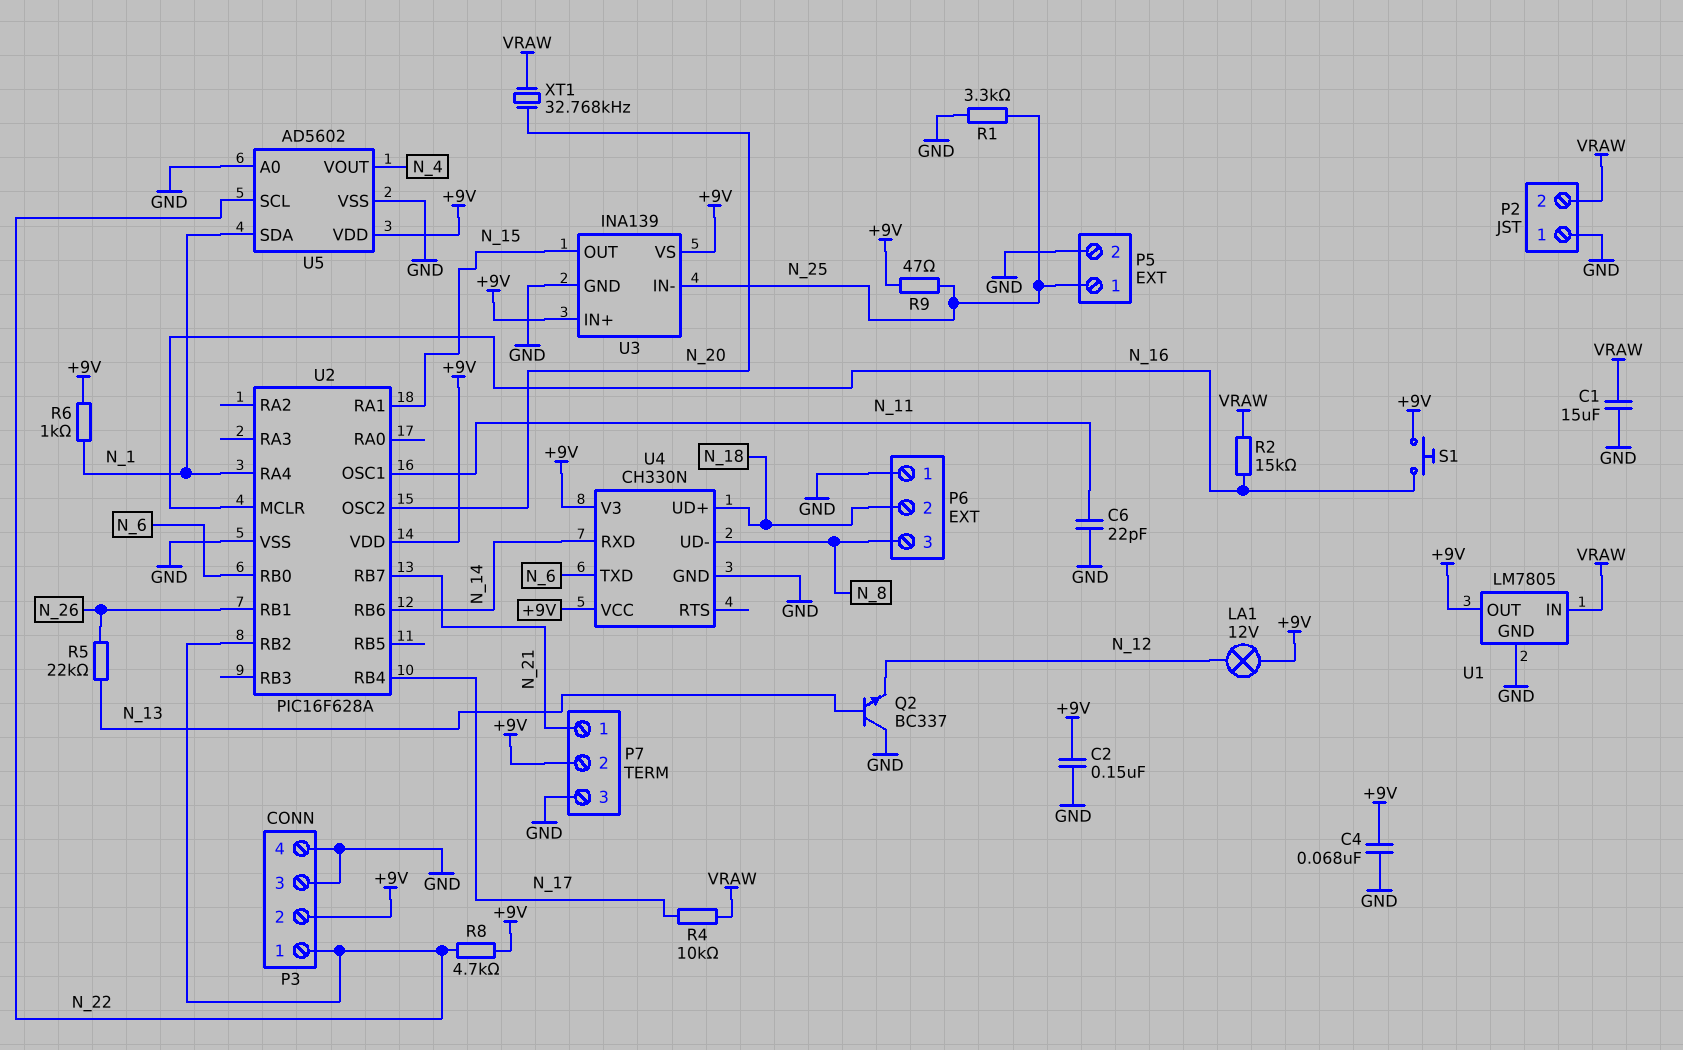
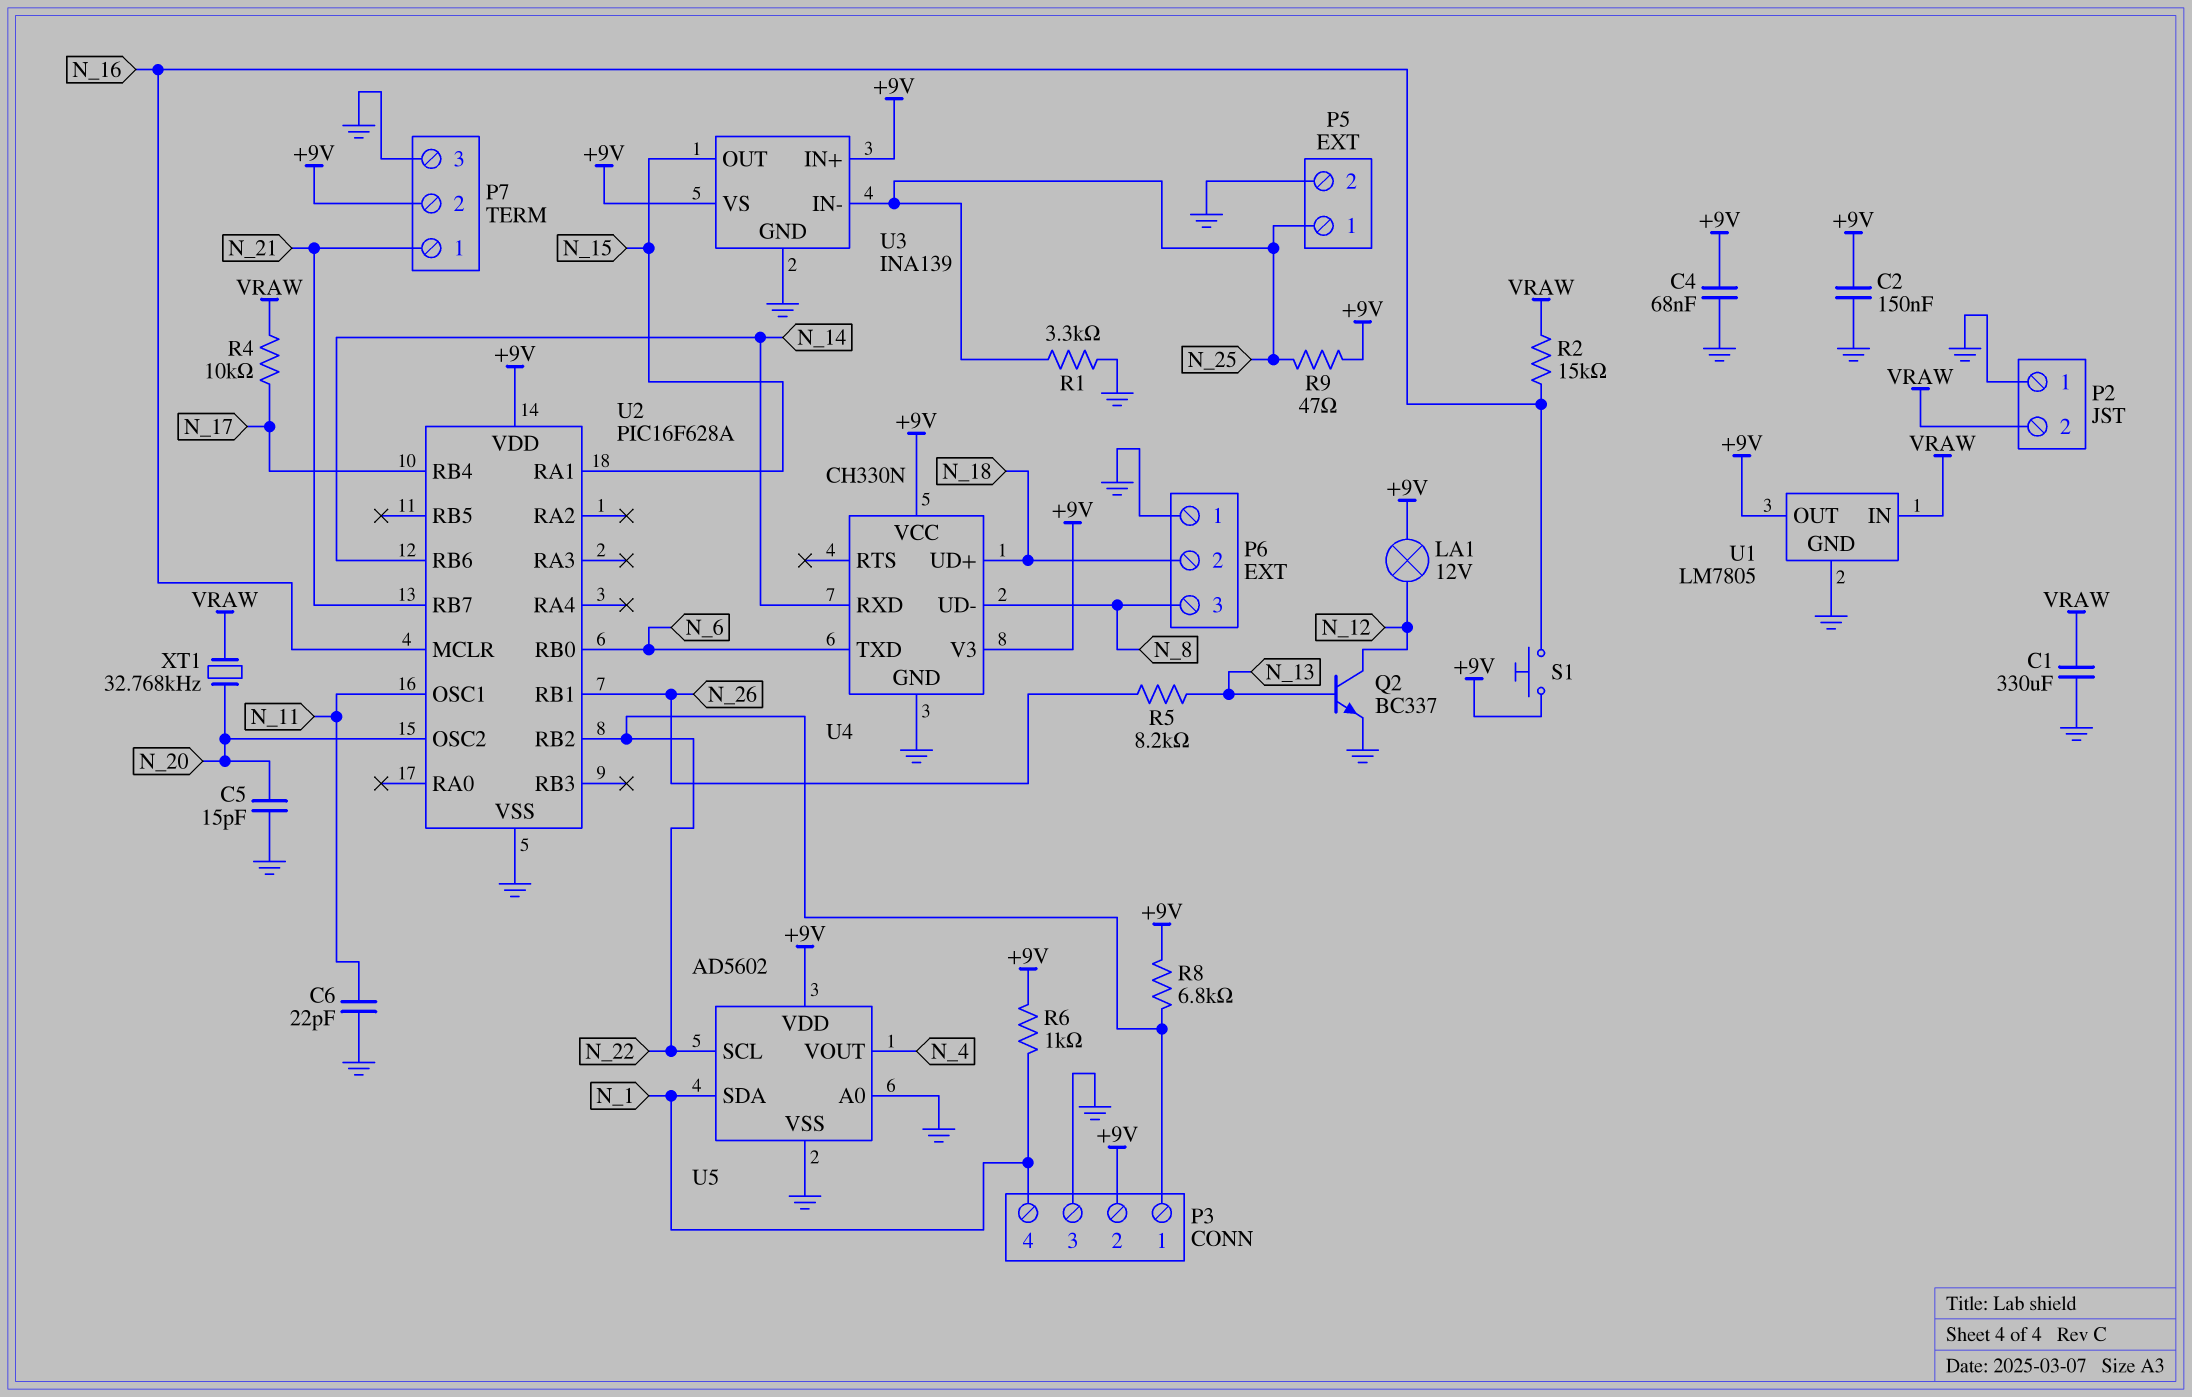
C1: 15uF (GND, VRAW) -> 330uF (GND, VRAW)
C5: none -> 15pF (GND, N_20)
P3 pin 4: GND -> N_1
Q2: NPN BC337 (B N_13, C GND, E N_12) -> NPN BC337 (B N_13, C N_12, E GND)
R5: 22k (N_13, N_26) -> 8.2k (N_13, N_26)
R8: 4.7k (+9V, N_22) -> 6.8k (+9V, N_22)
U2 pin RA4: N_1 -> none

